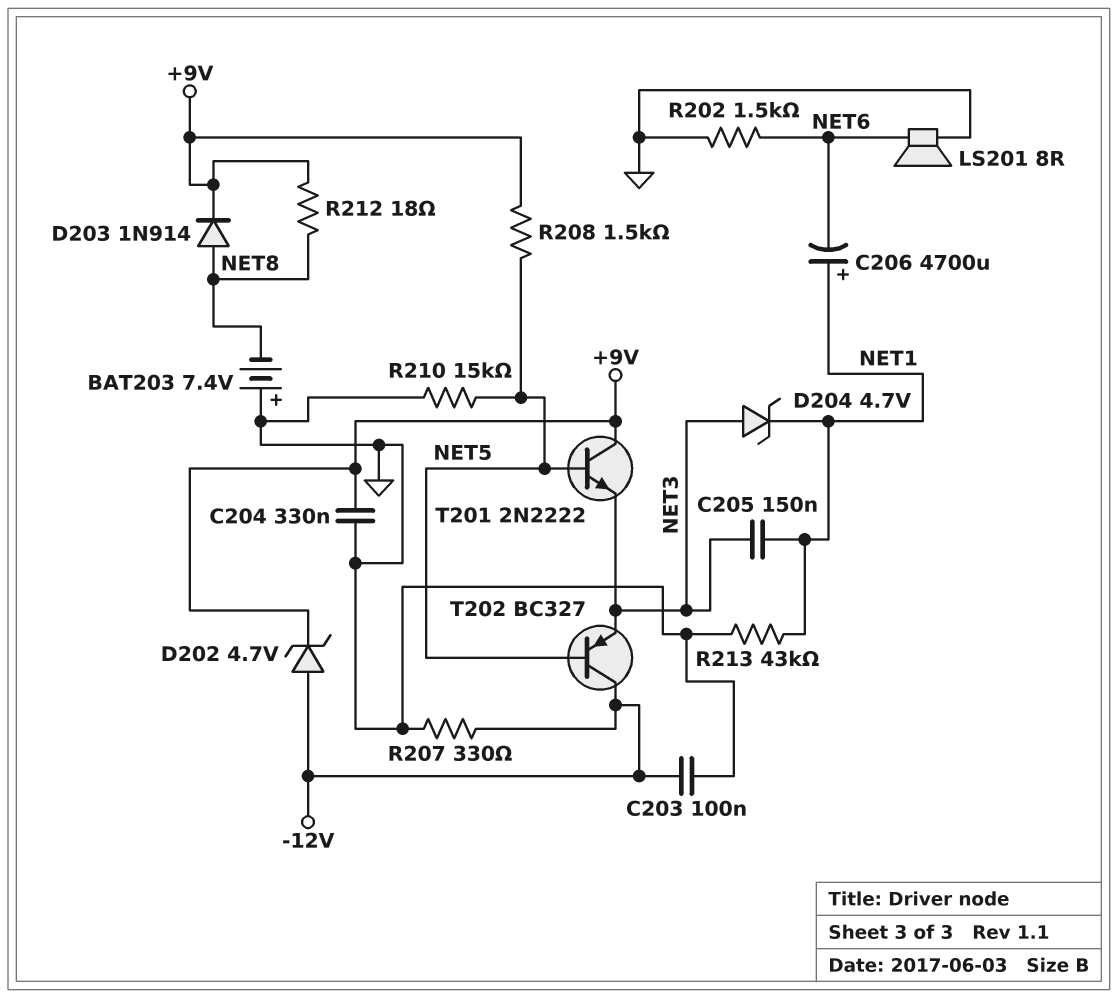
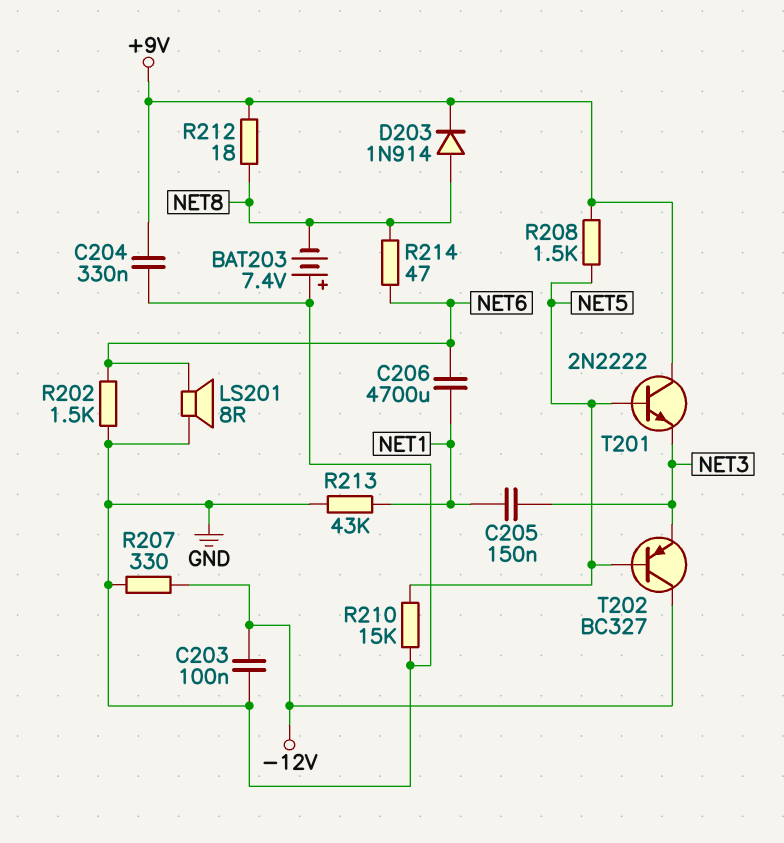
C206: 4700uF (plus NET1, minus NET6) -> 4700uF (NET1, NET6)
D202: zener 4.7V (A -12V, K +9V) -> none
D204: zener 4.7V (A NET3, K NET1) -> none
R214: none -> 47 (NET6, NET8)

